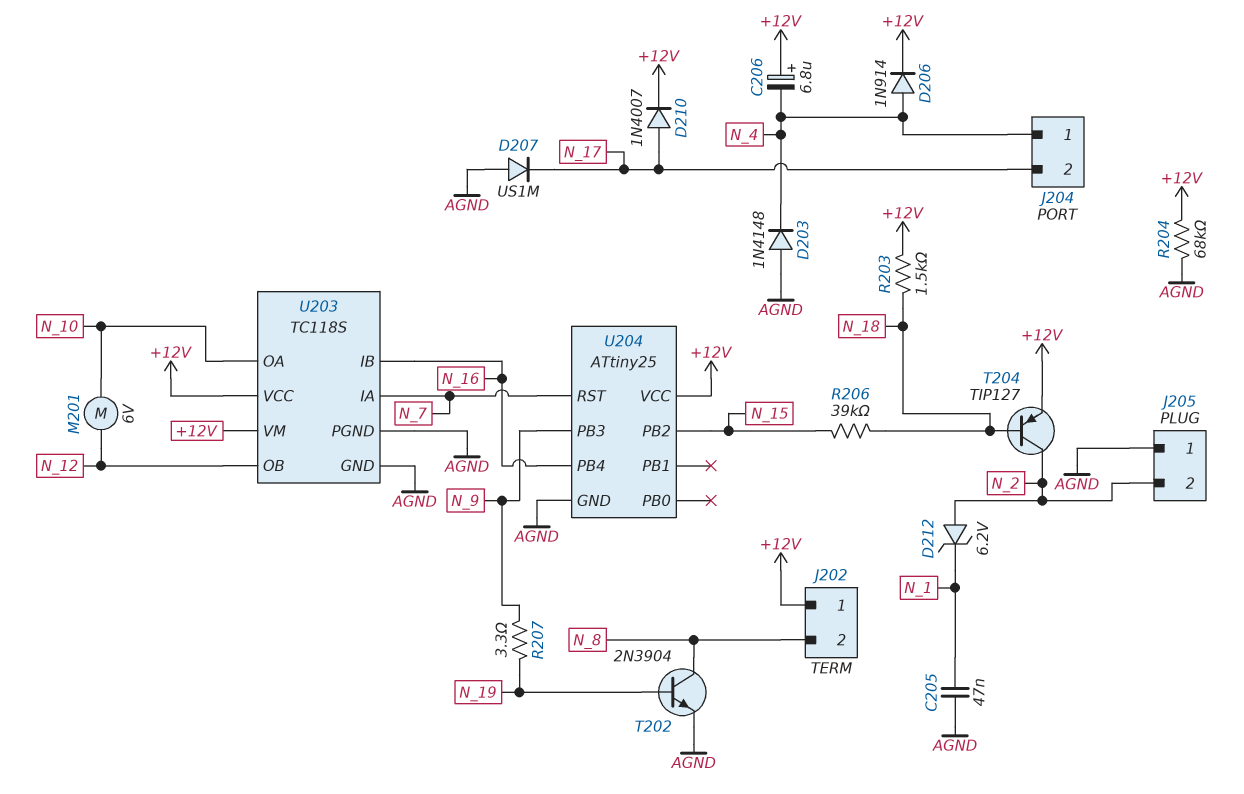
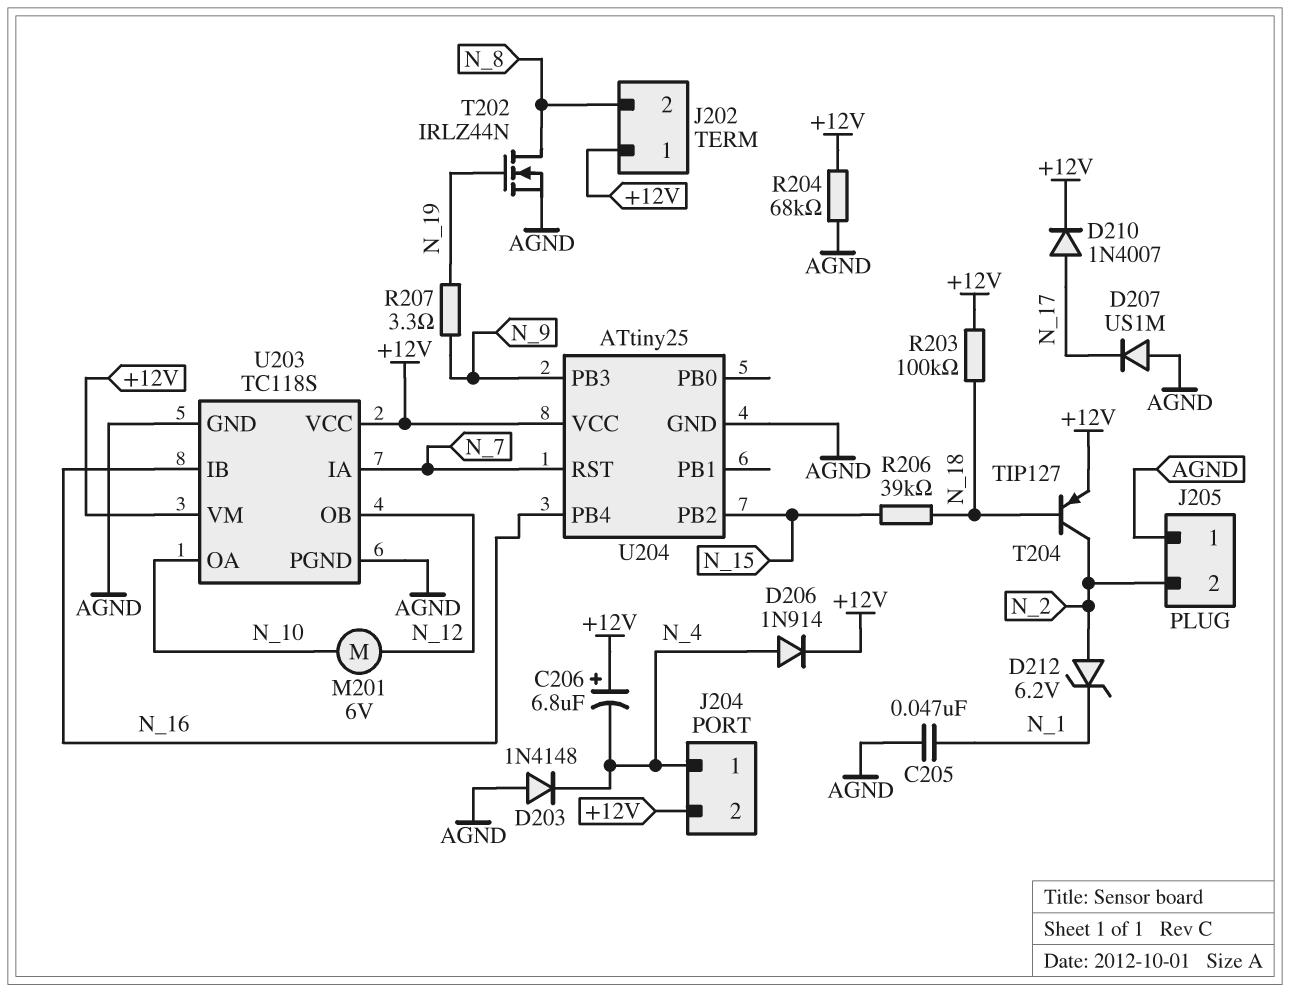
J204 pin 2: N_17 -> +12V
R203: 1.5k (+12V, N_18) -> 100k (+12V, N_18)
T202: NPN 2N3904 (B N_19, C N_8, E AGND) -> NMOS IRLZ44N (G N_19, D N_8, S AGND)

